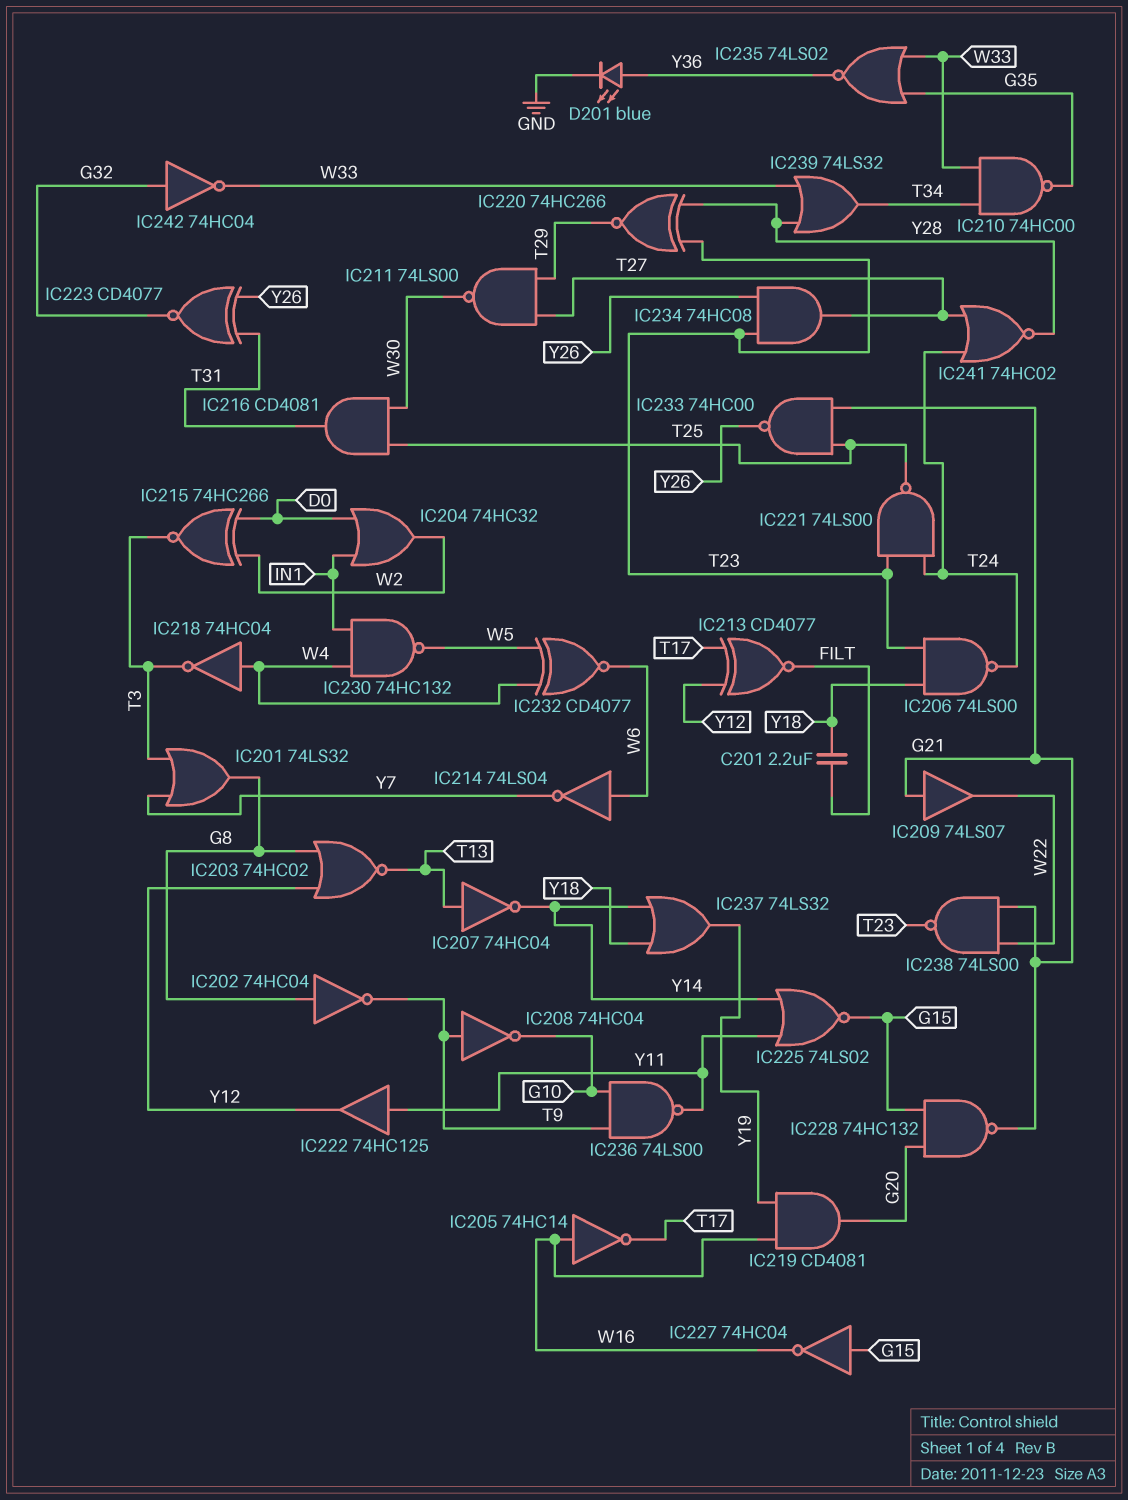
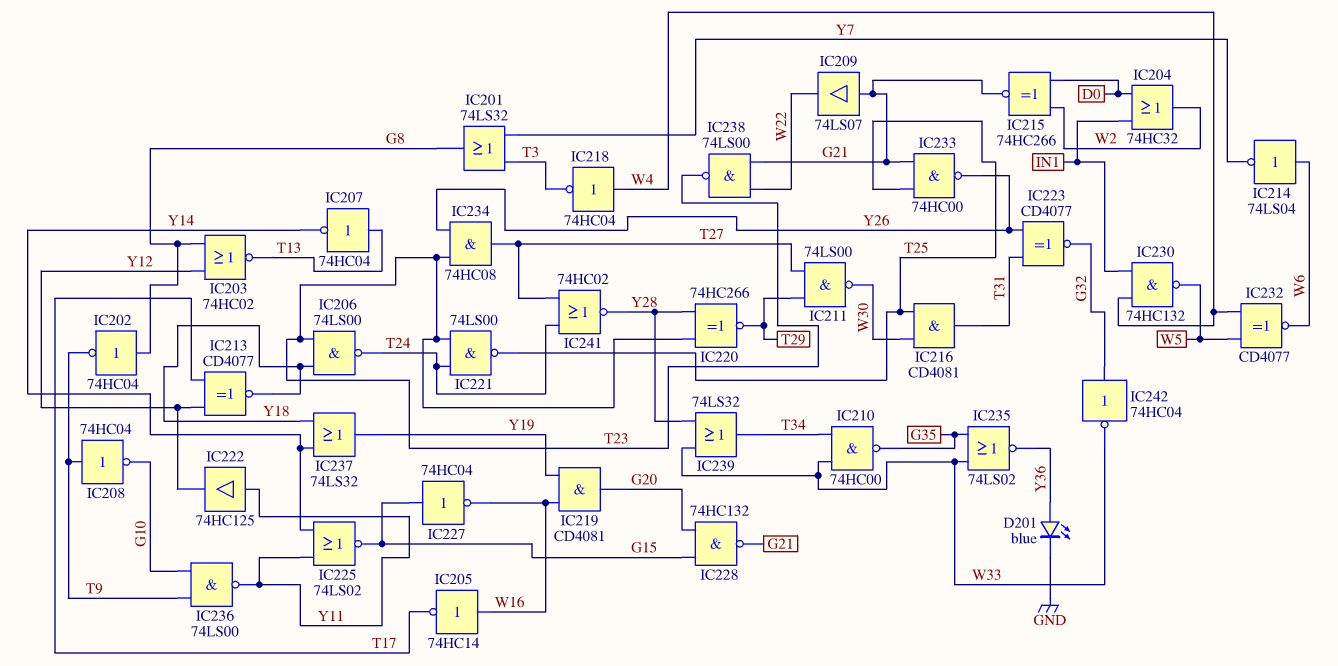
C201: 2.2uF (FILT, Y18) -> none
IC213: XNOR CD4077 (in T17, in Y12, out FILT) -> XNOR CD4077 (in T17, in Y12, out Y18)
IC215: XNOR 74HC266 (in D0, in W2, out T3) -> XNOR 74HC266 (in D0, in W2, out G21)

